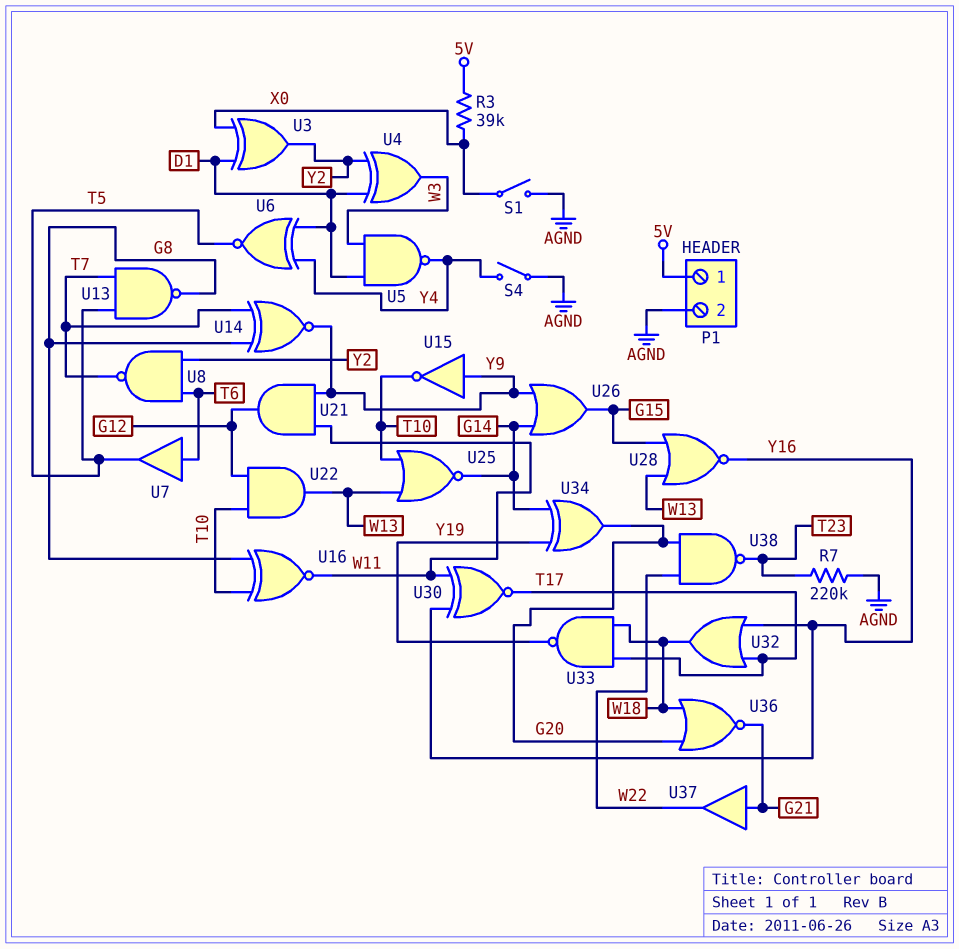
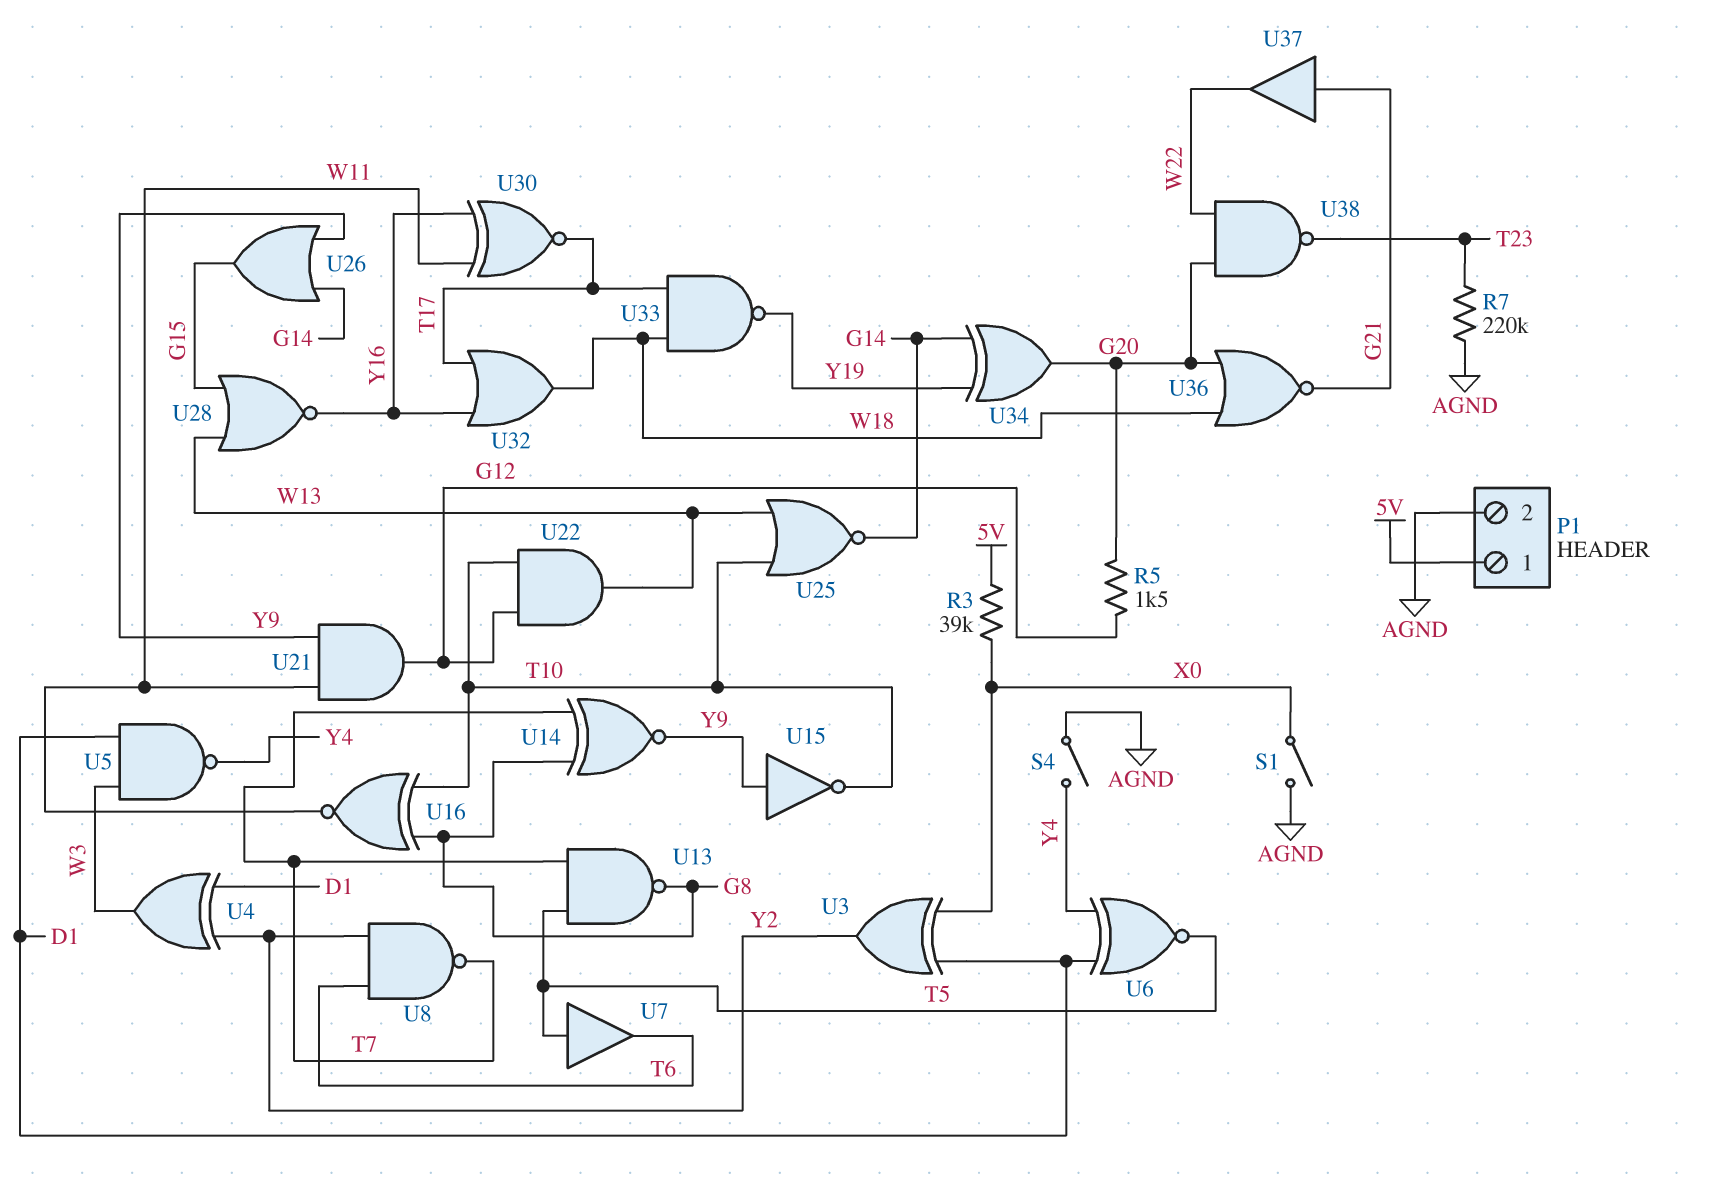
R5: none -> 1.5k (G12, G20)
U7: buffer (in T6, out T5) -> buffer (in T5, out T6)

